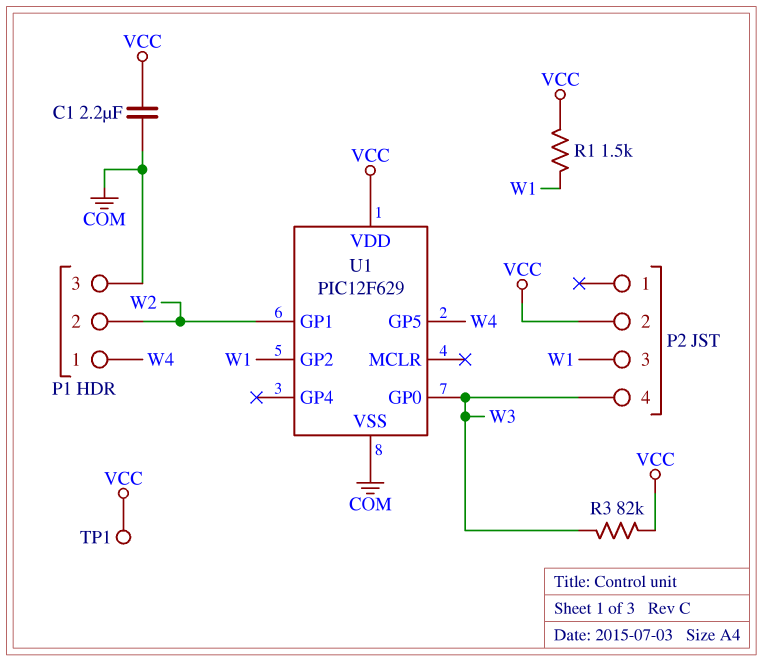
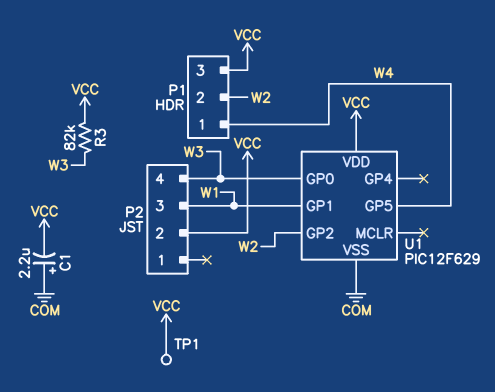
C1: 2.2uF (COM, VCC) -> 2.2uF (plus COM, minus VCC)
P1 pin 3: COM -> VCC
R1: 1.5k (VCC, W1) -> none
U1 pin GP1: W2 -> W1
U1 pin GP2: W1 -> W2

